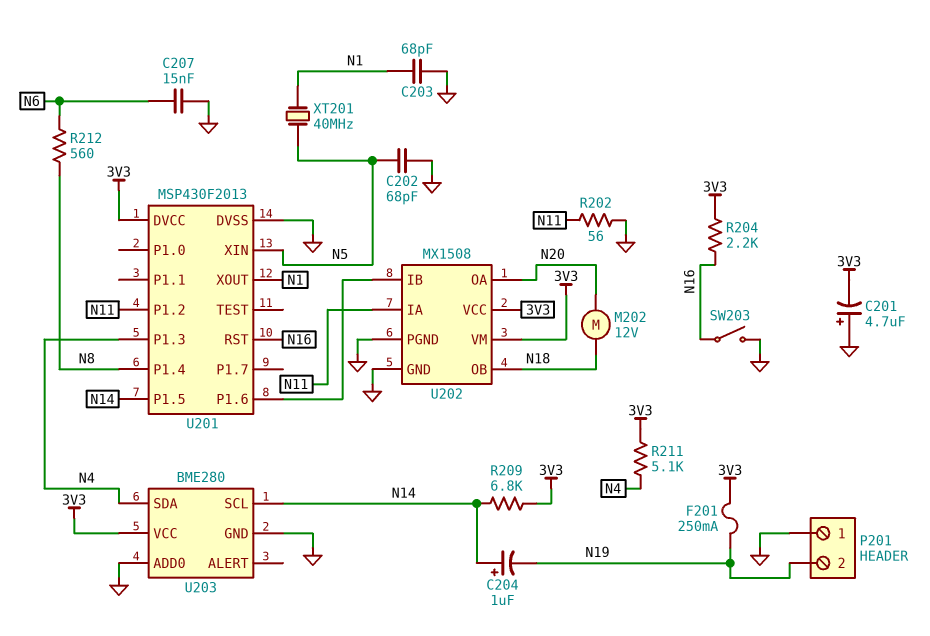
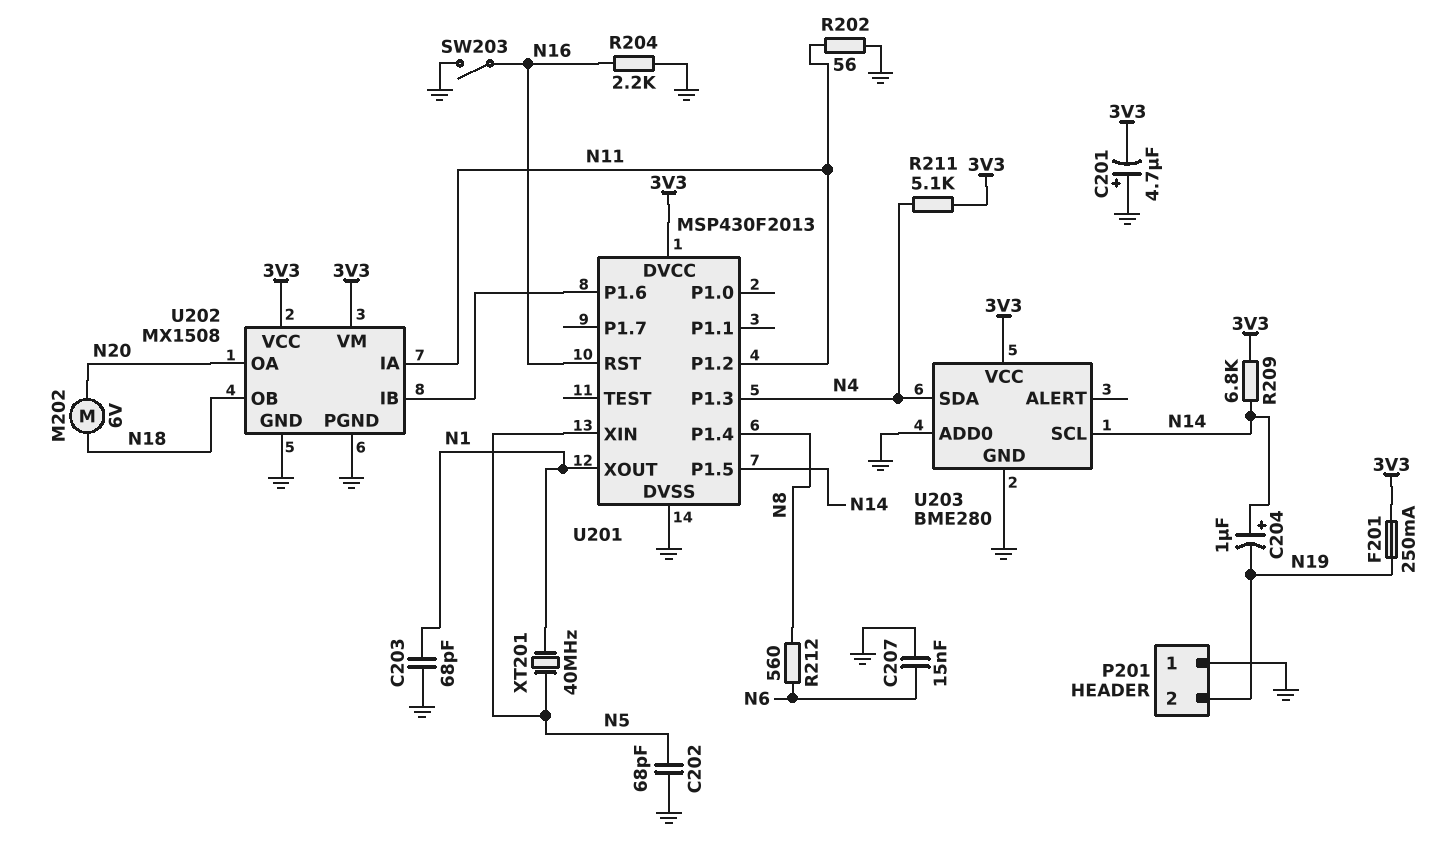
M202: motor 12V (N18, N20) -> motor 6V (N18, N20)
R204: 2.2k (3V3, N16) -> 2.2k (GND, N16)

